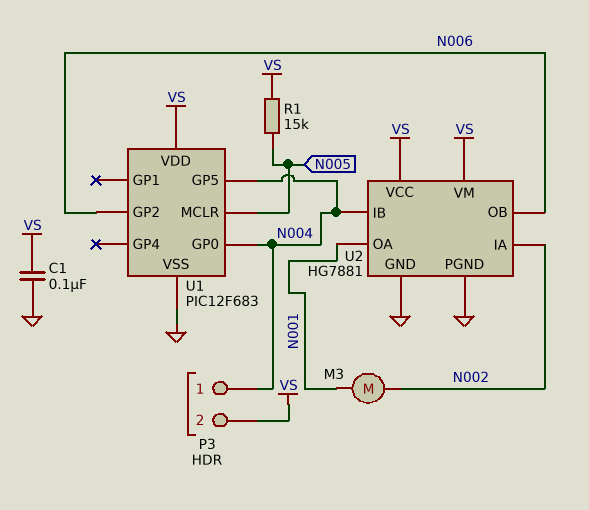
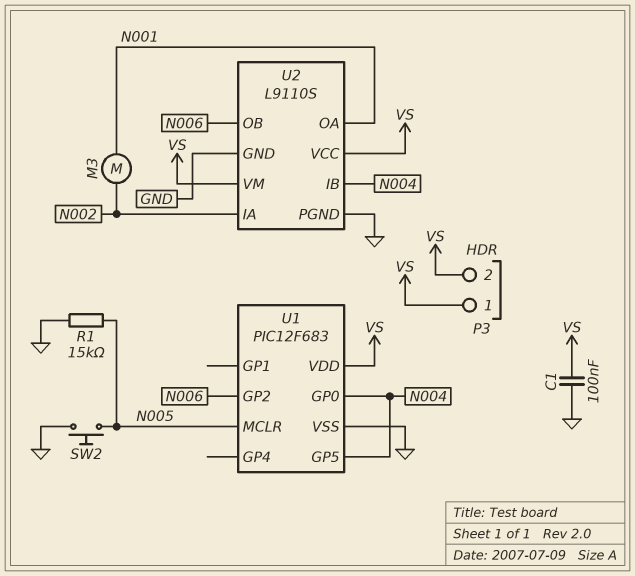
P3 pin 1: N004 -> VS
R1: 15k (N005, VS) -> 15k (GND, N005)
SW2: none -> button (GND, N005)
U2: HG7881 -> L9110S

